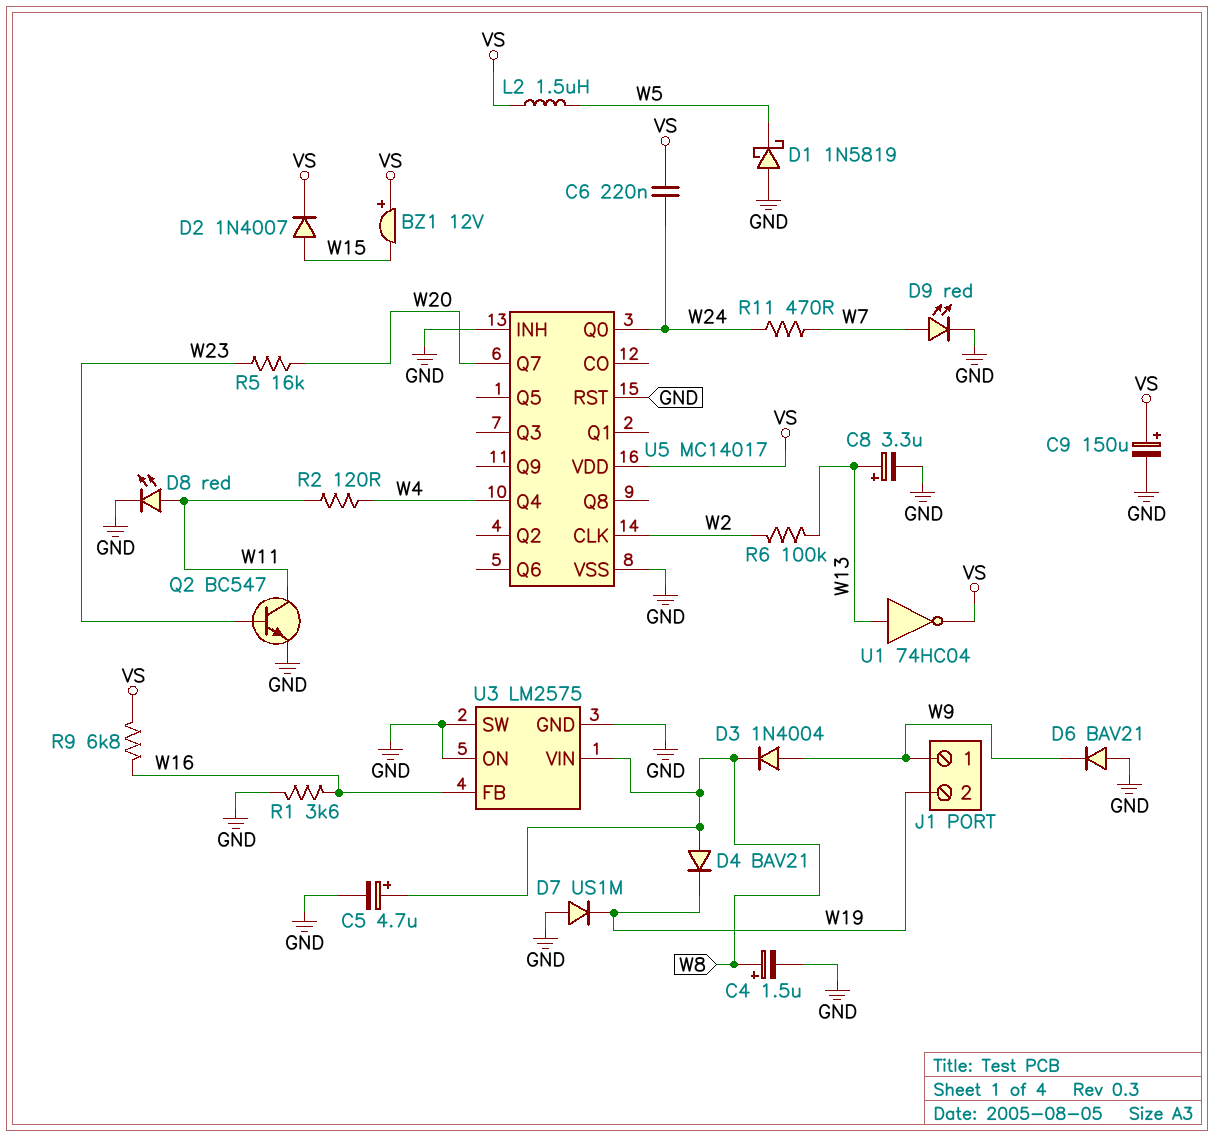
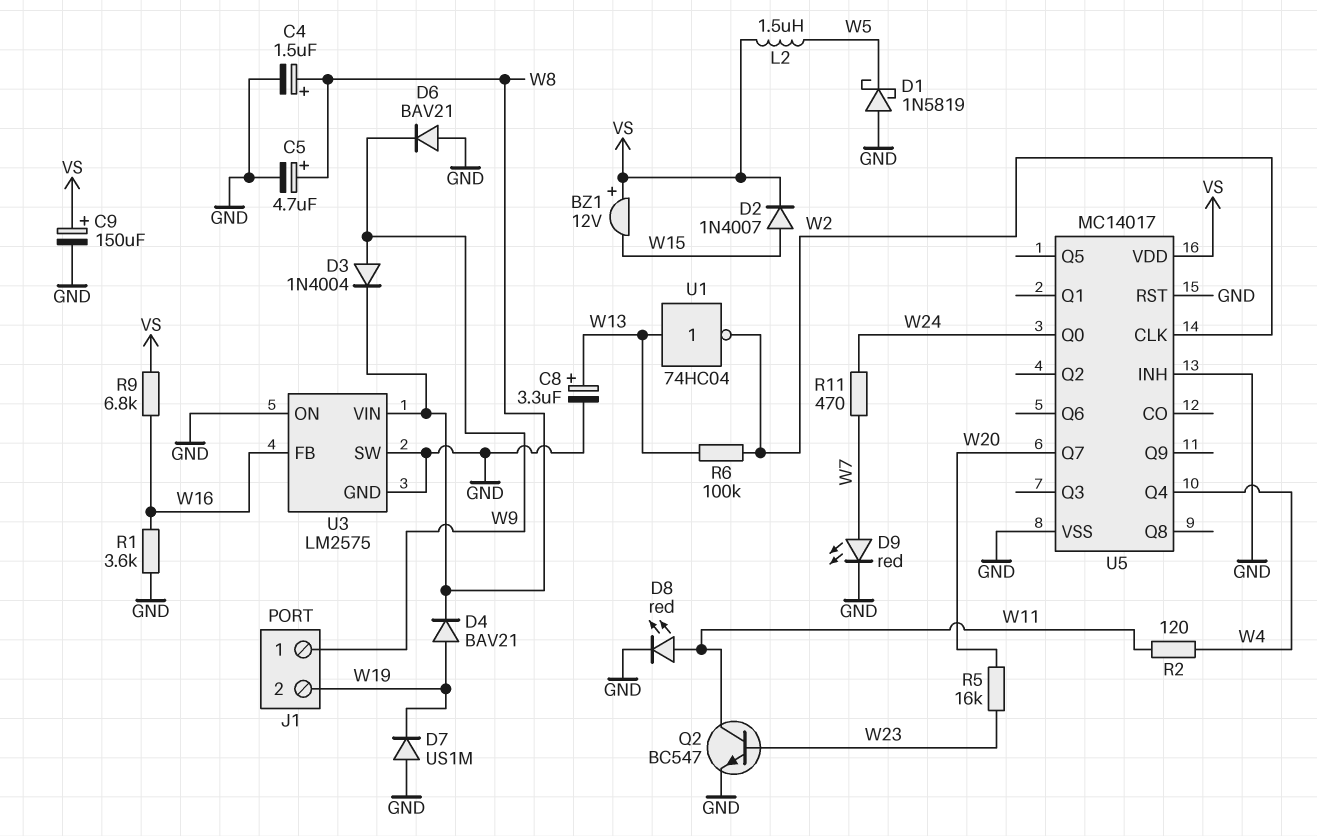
C6: 220nF (VS, W24) -> none
D4: diode BAV21 (A W8, K W19) -> diode BAV21 (A W19, K W8)
U1: NOT 74HC04 (in W13, out VS) -> NOT 74HC04 (in W13, out W2)

